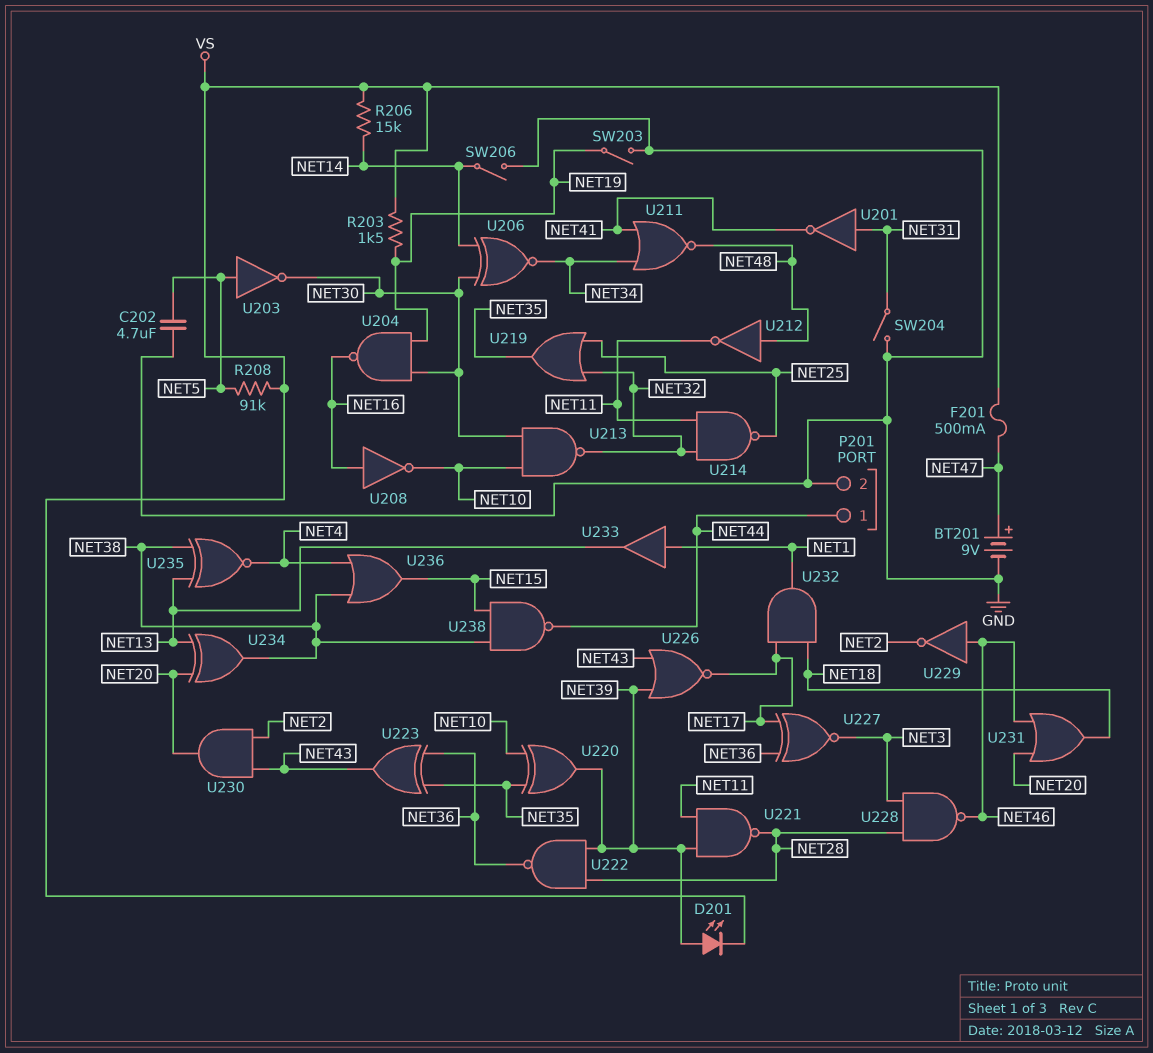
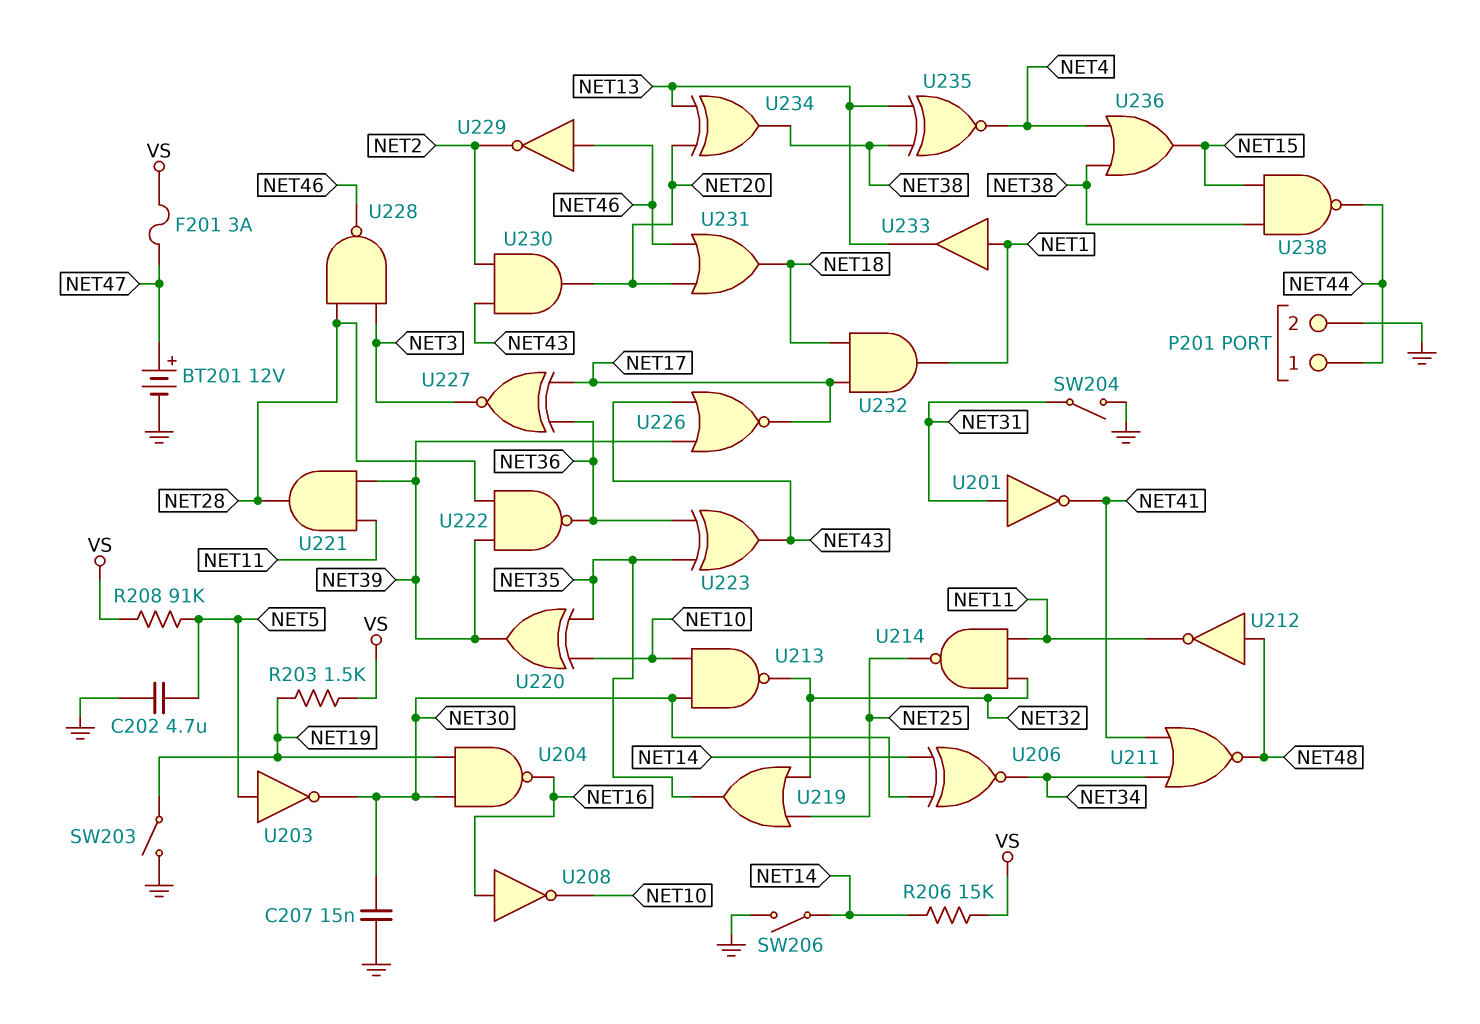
BT201: 9V (plus NET47, minus GND) -> 12V (plus NET47, minus GND)
C207: none -> 15nF (GND, NET30)
D201: LED (A NET39, K VS) -> none
F201: 500mA (NET47, VS) -> 3A (NET47, VS)
U221: NAND (in NET11, in NET39, out NET28) -> AND (in NET11, in NET39, out NET28)

